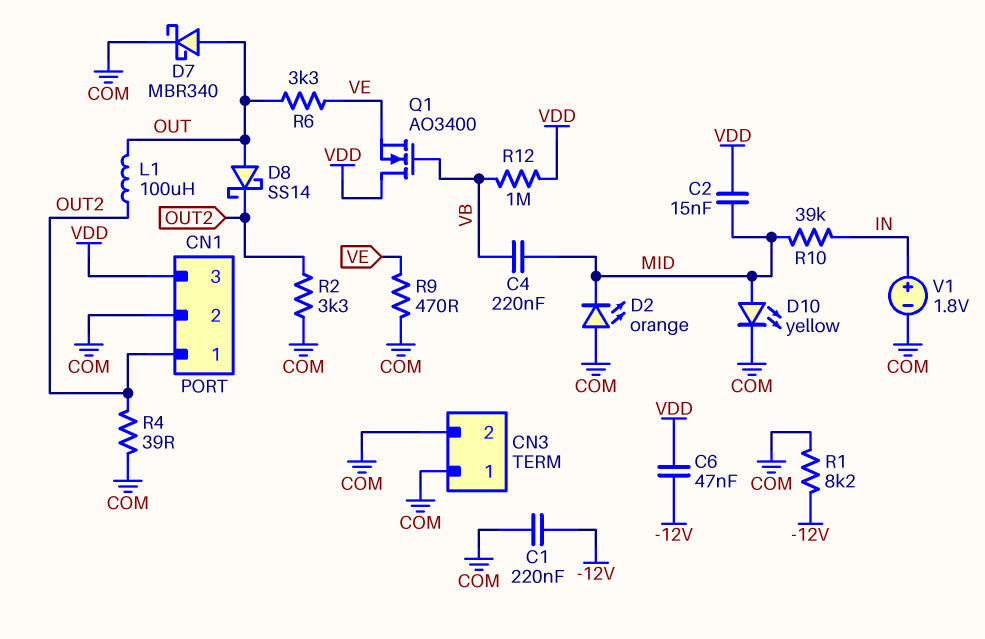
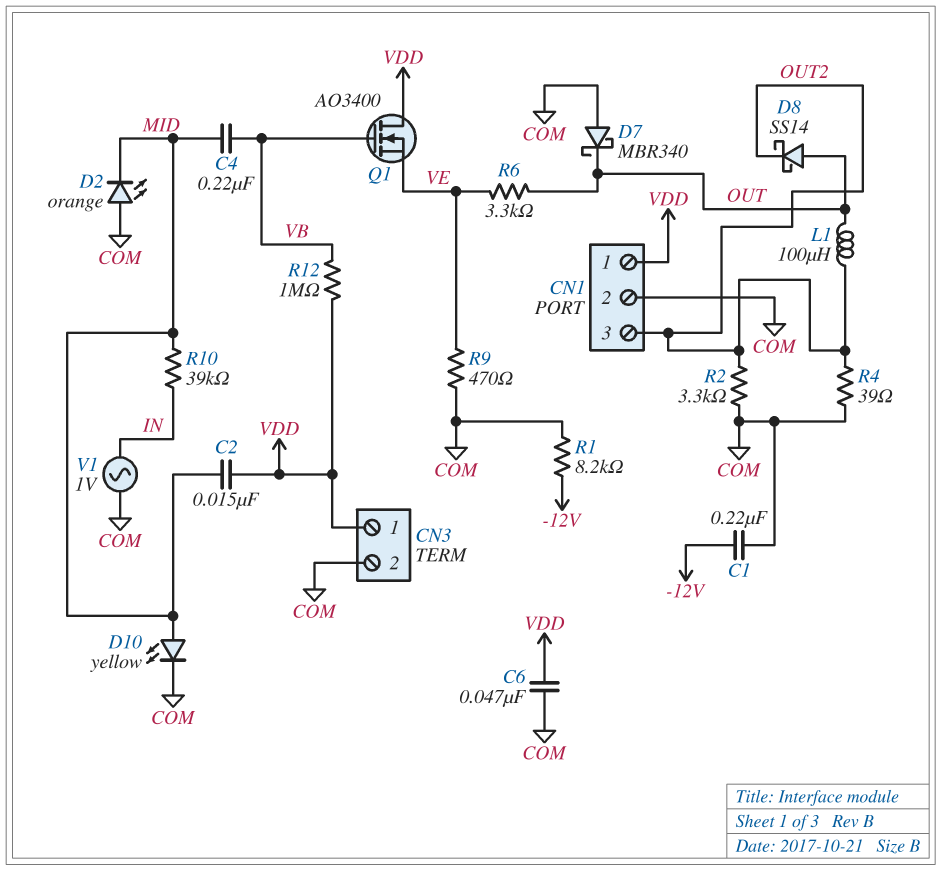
C6: 47nF (-12V, VDD) -> 47nF (COM, VDD)
CN1 pin 1: OUT2 -> VDD
CN1 pin 3: VDD -> OUT2
CN3 pin 1: COM -> VDD
D7: schottky MBR340 (A OUT, K COM) -> schottky MBR340 (A COM, K OUT)
V1: 1.8V (plus IN, minus COM) -> AC 1V (COM, IN)

